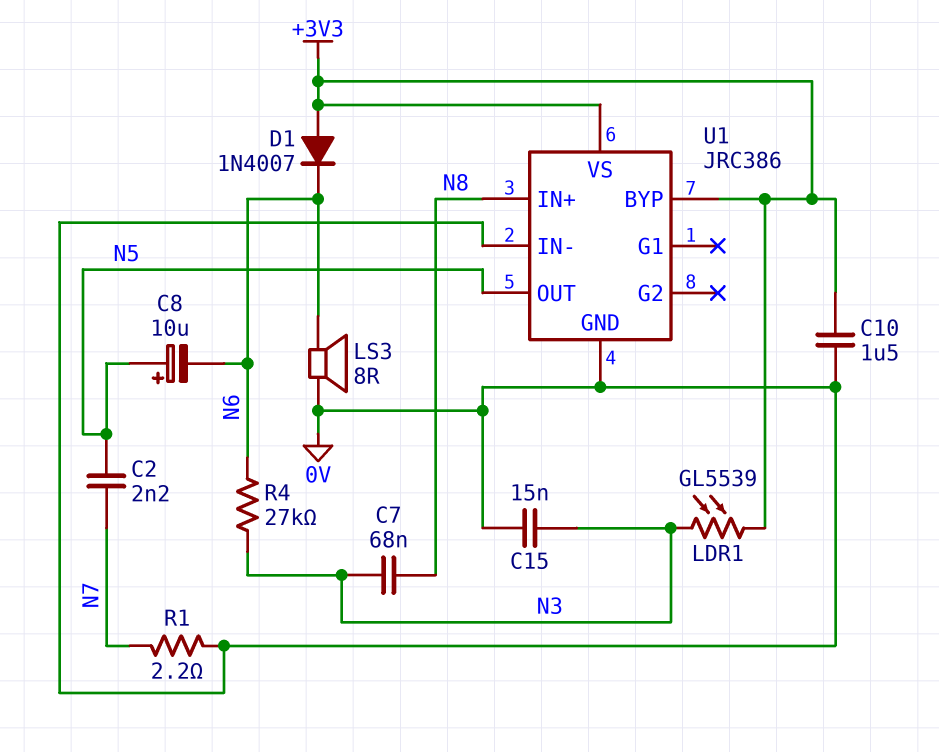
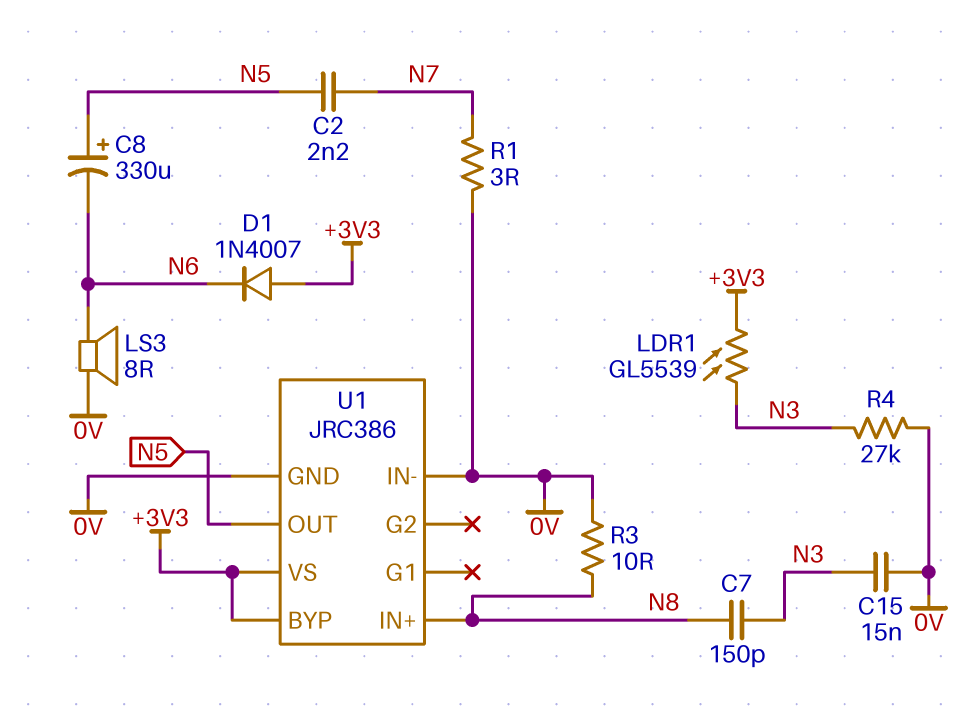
C7: 68nF (N3, N8) -> 150pF (N3, N8)
C8: 10uF (plus N5, minus N6) -> 330uF (plus N5, minus N6)
C10: 1.5uF (+3V3, 0V) -> none
R1: 2.2 (0V, N7) -> 3 (0V, N7)
R3: none -> 10 (0V, N8)
R4: 27k (N3, N6) -> 27k (0V, N3)

